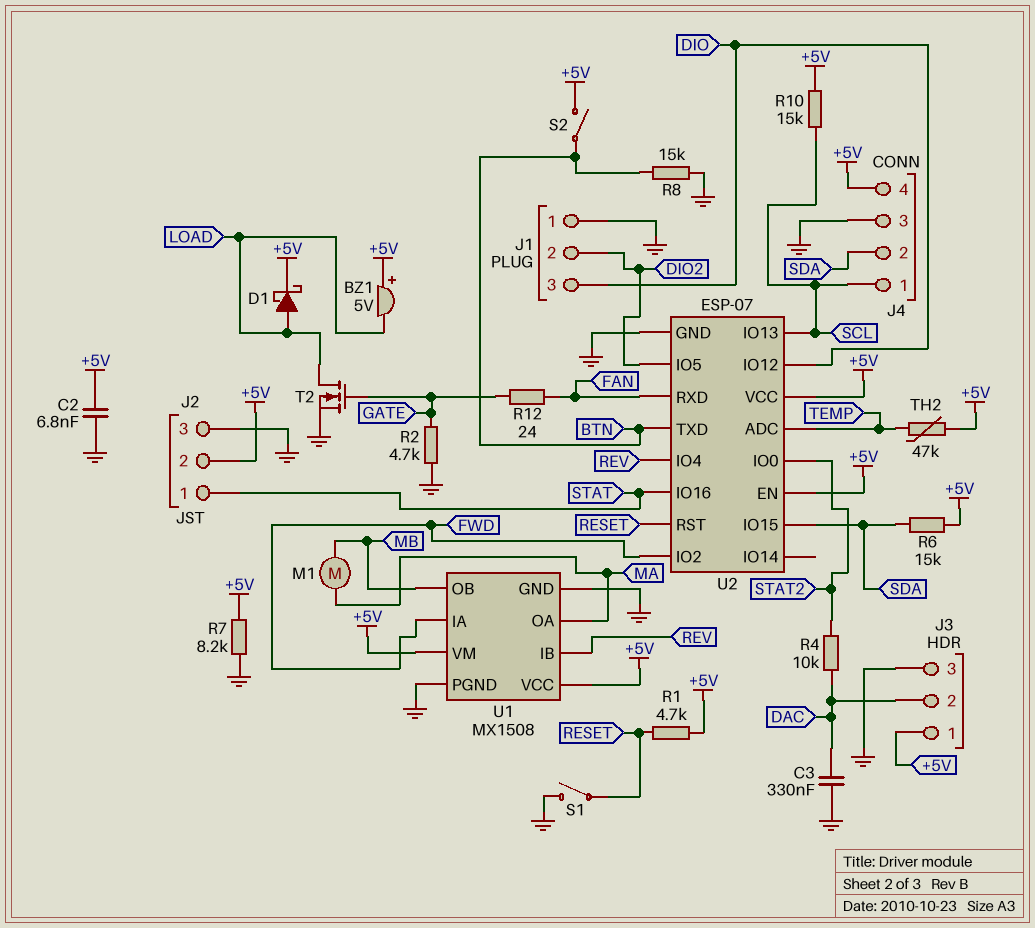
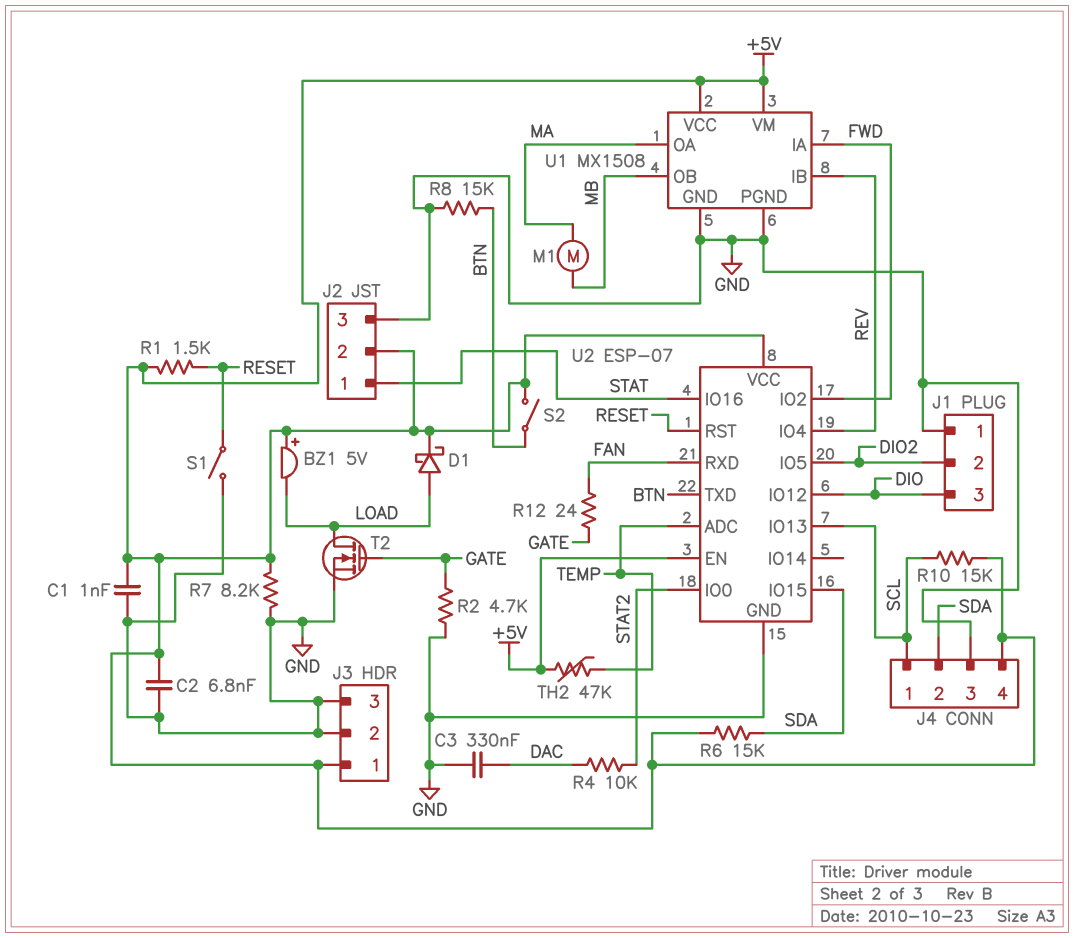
C1: none -> 1nF (+5V, GND)
J3 pin 2: DAC -> GND
R1: 4.7k (+5V, RESET) -> 1.5k (+5V, RESET)

